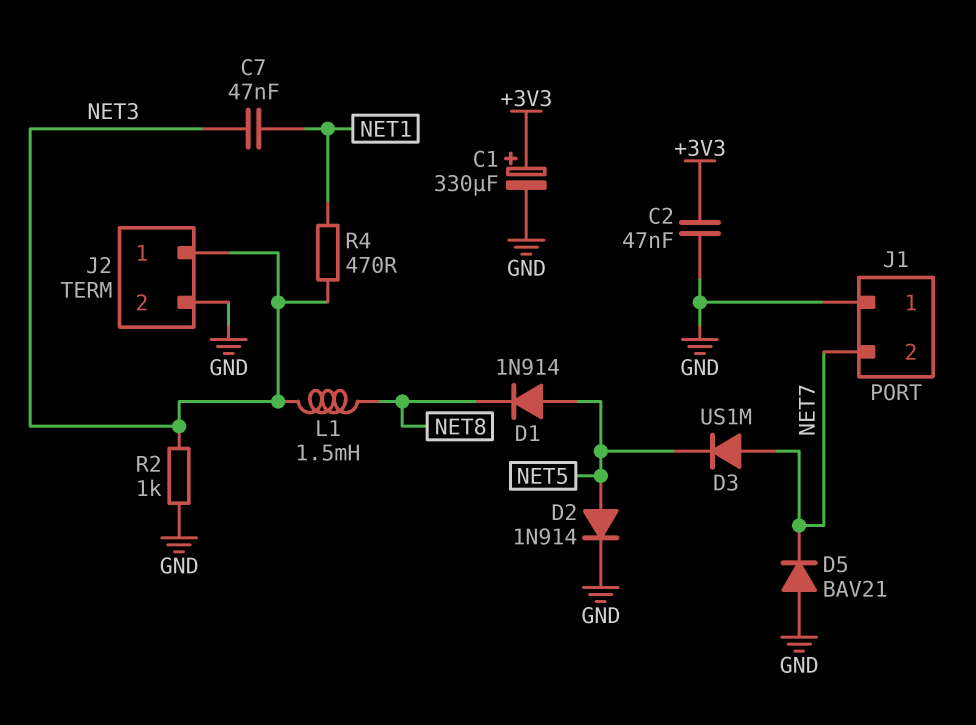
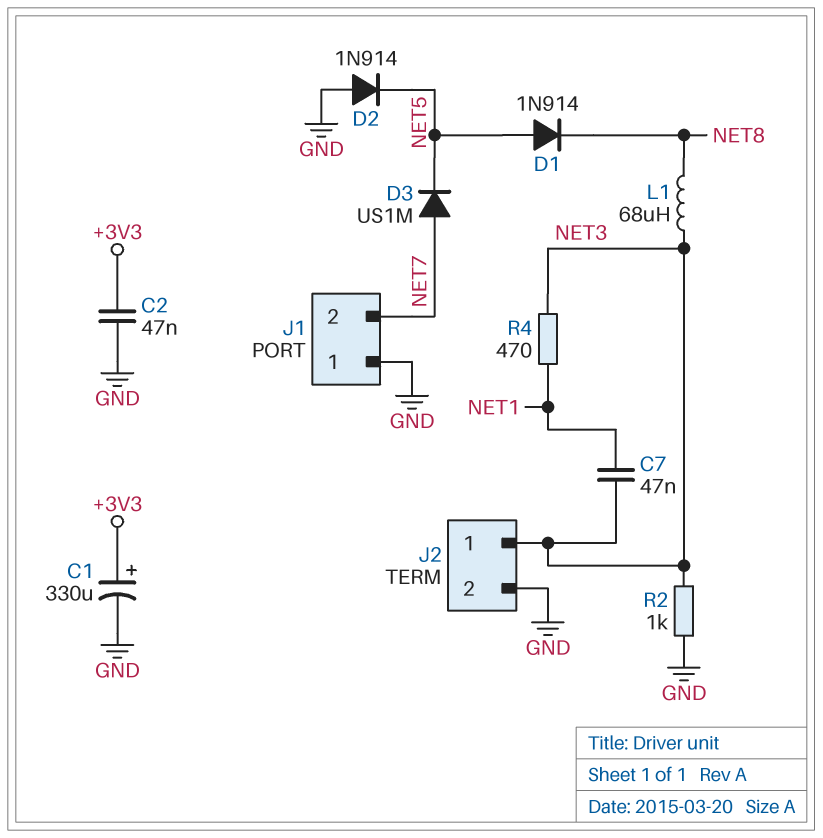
D2: diode 1N914 (A NET5, K GND) -> diode 1N914 (A GND, K NET5)
D5: diode BAV21 (A GND, K NET7) -> none
L1: 1.5mH (NET3, NET8) -> 68uH (NET3, NET8)

